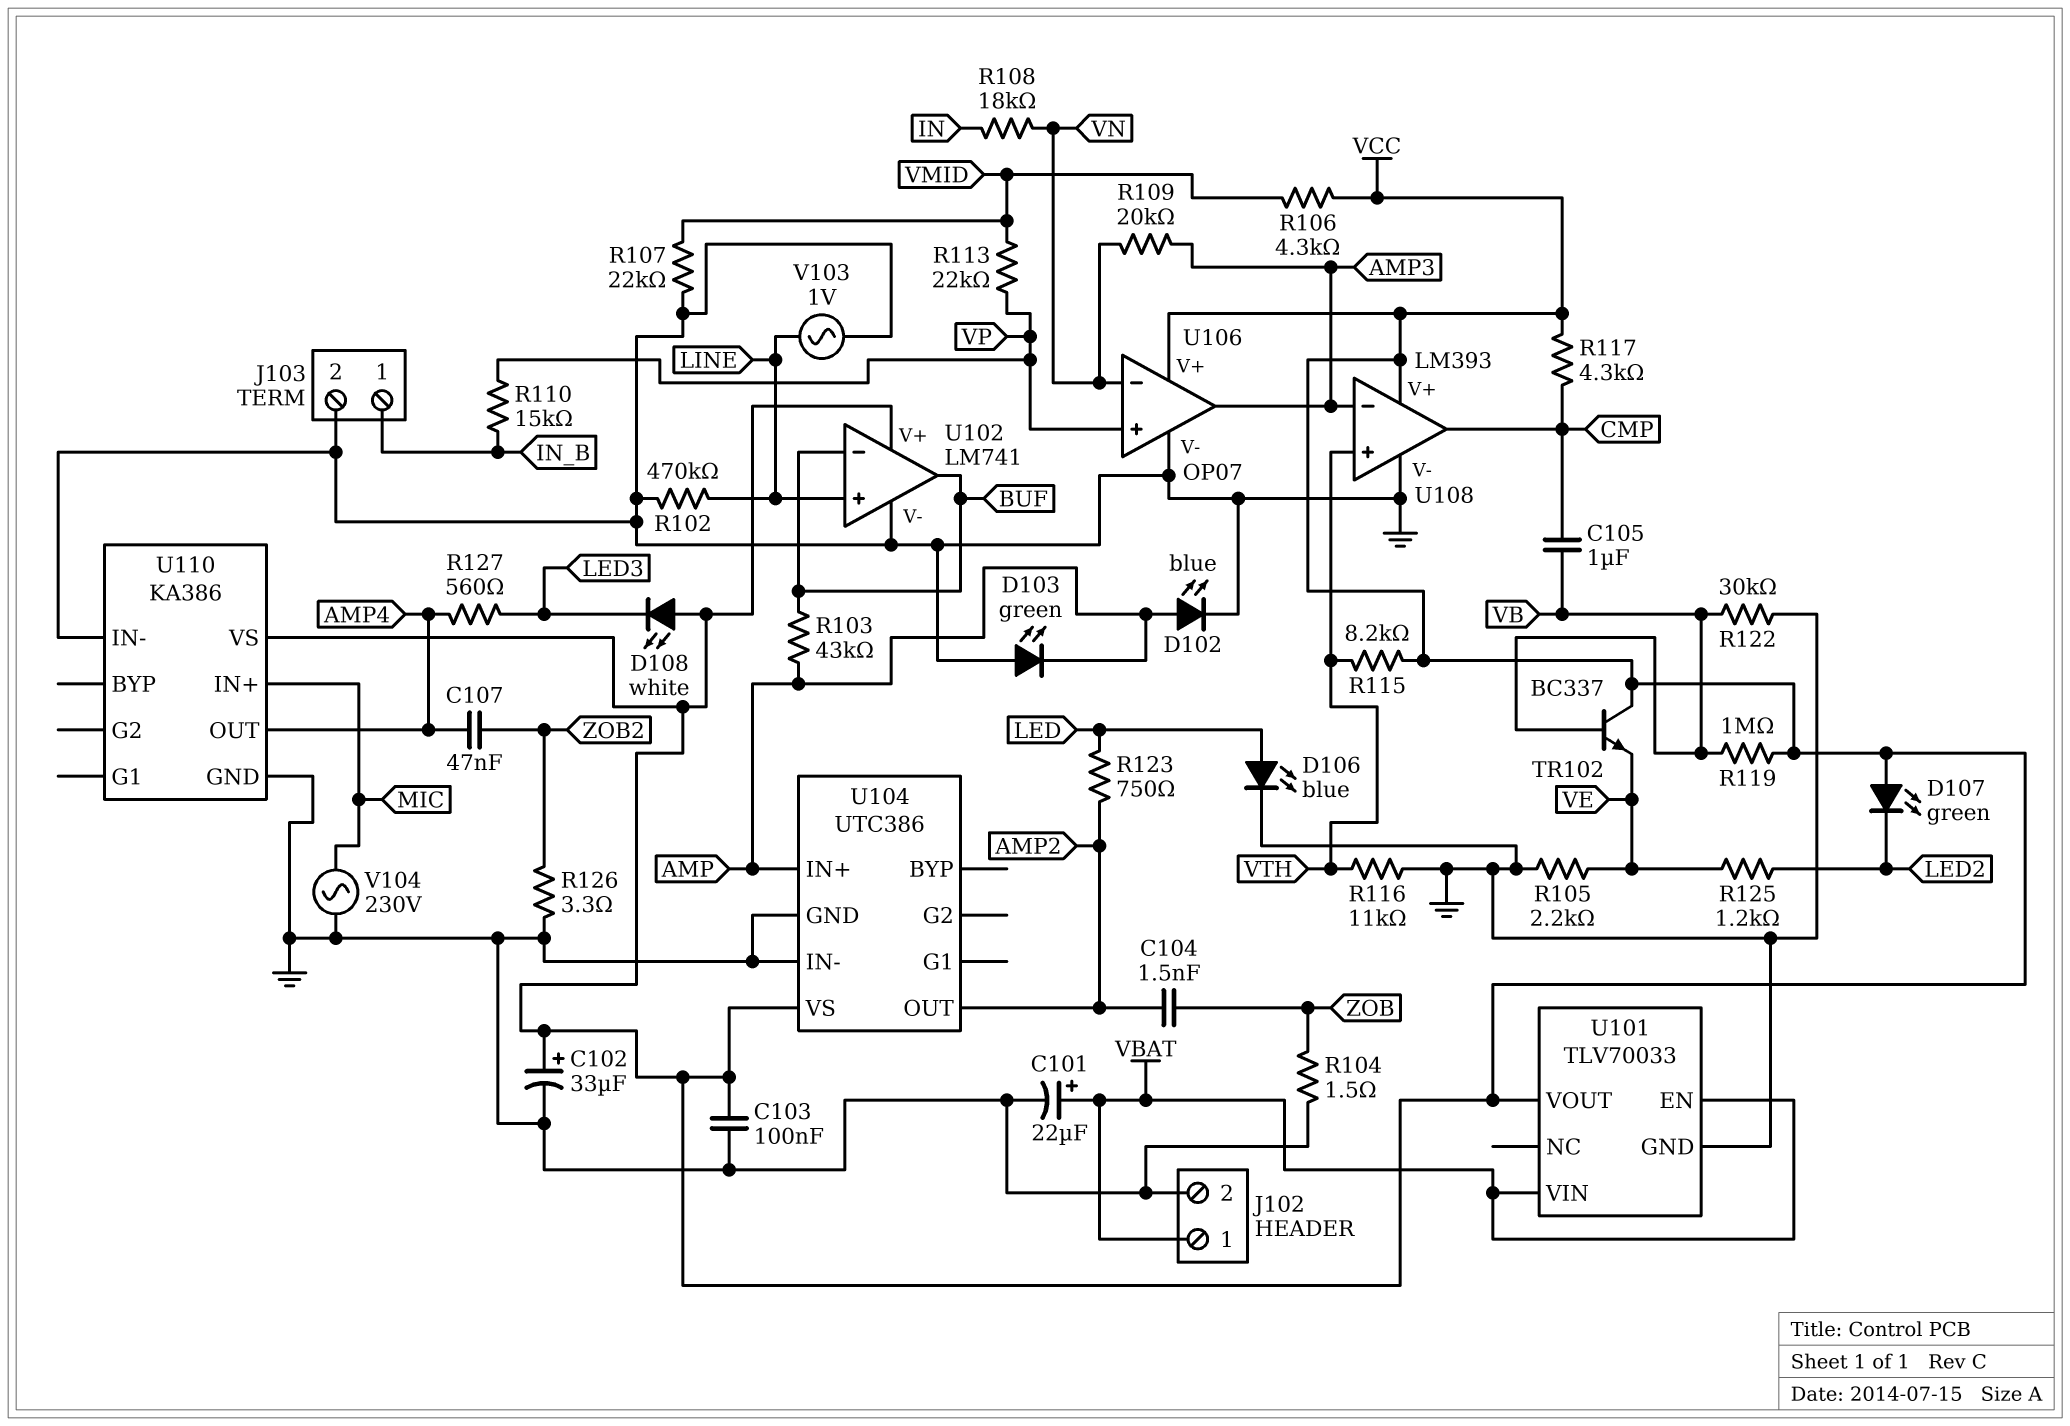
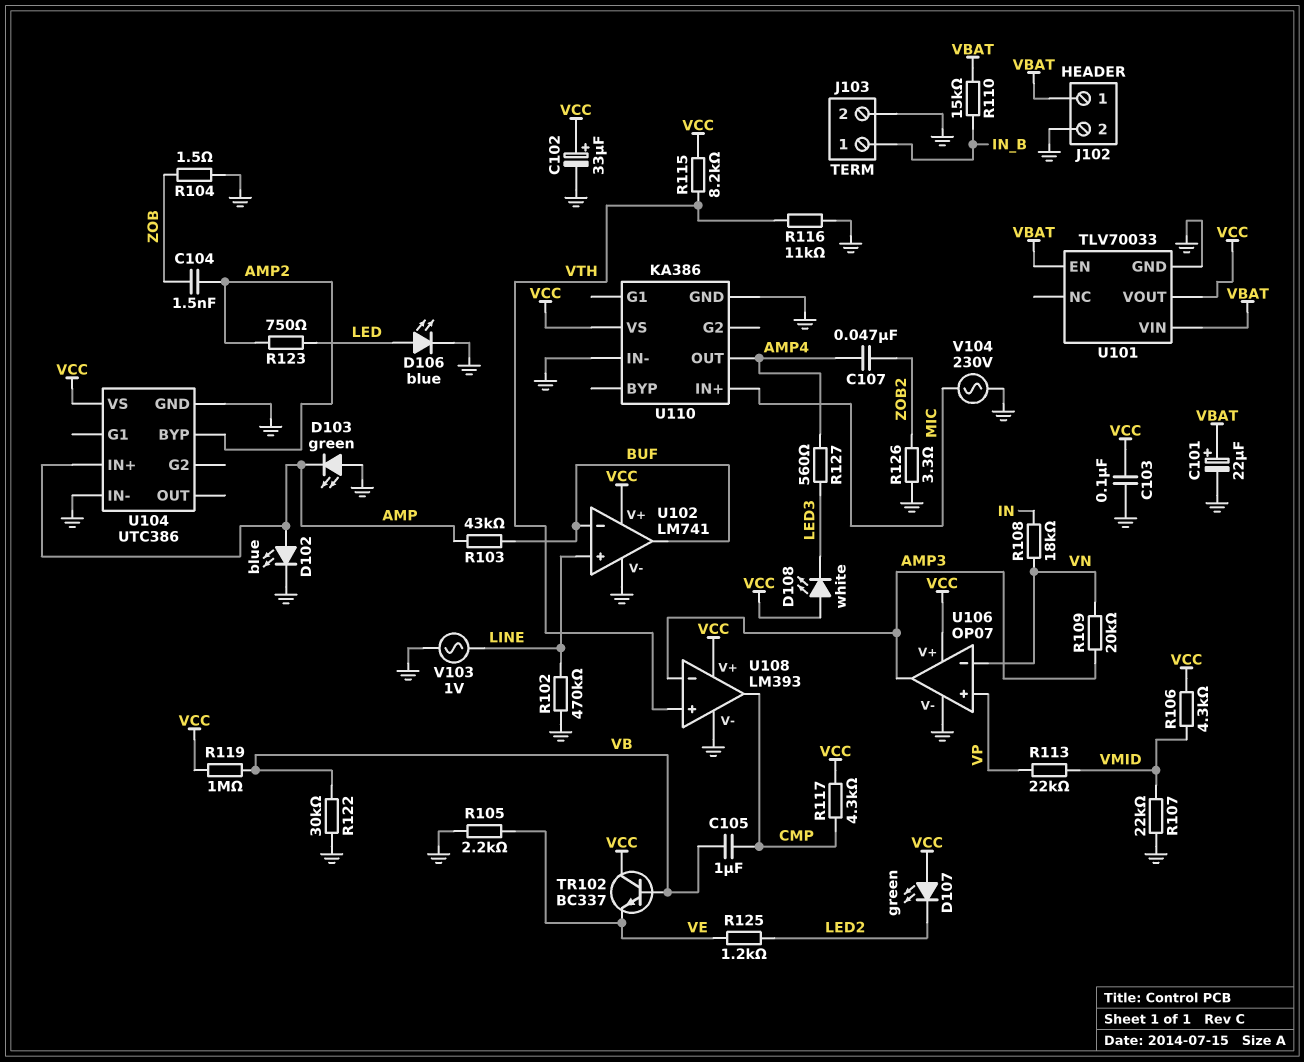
R110: 15k (IN_B, VP) -> 15k (IN_B, VBAT)
U104 pin BYP: none -> AMP2
U104 pin OUT: AMP2 -> none

